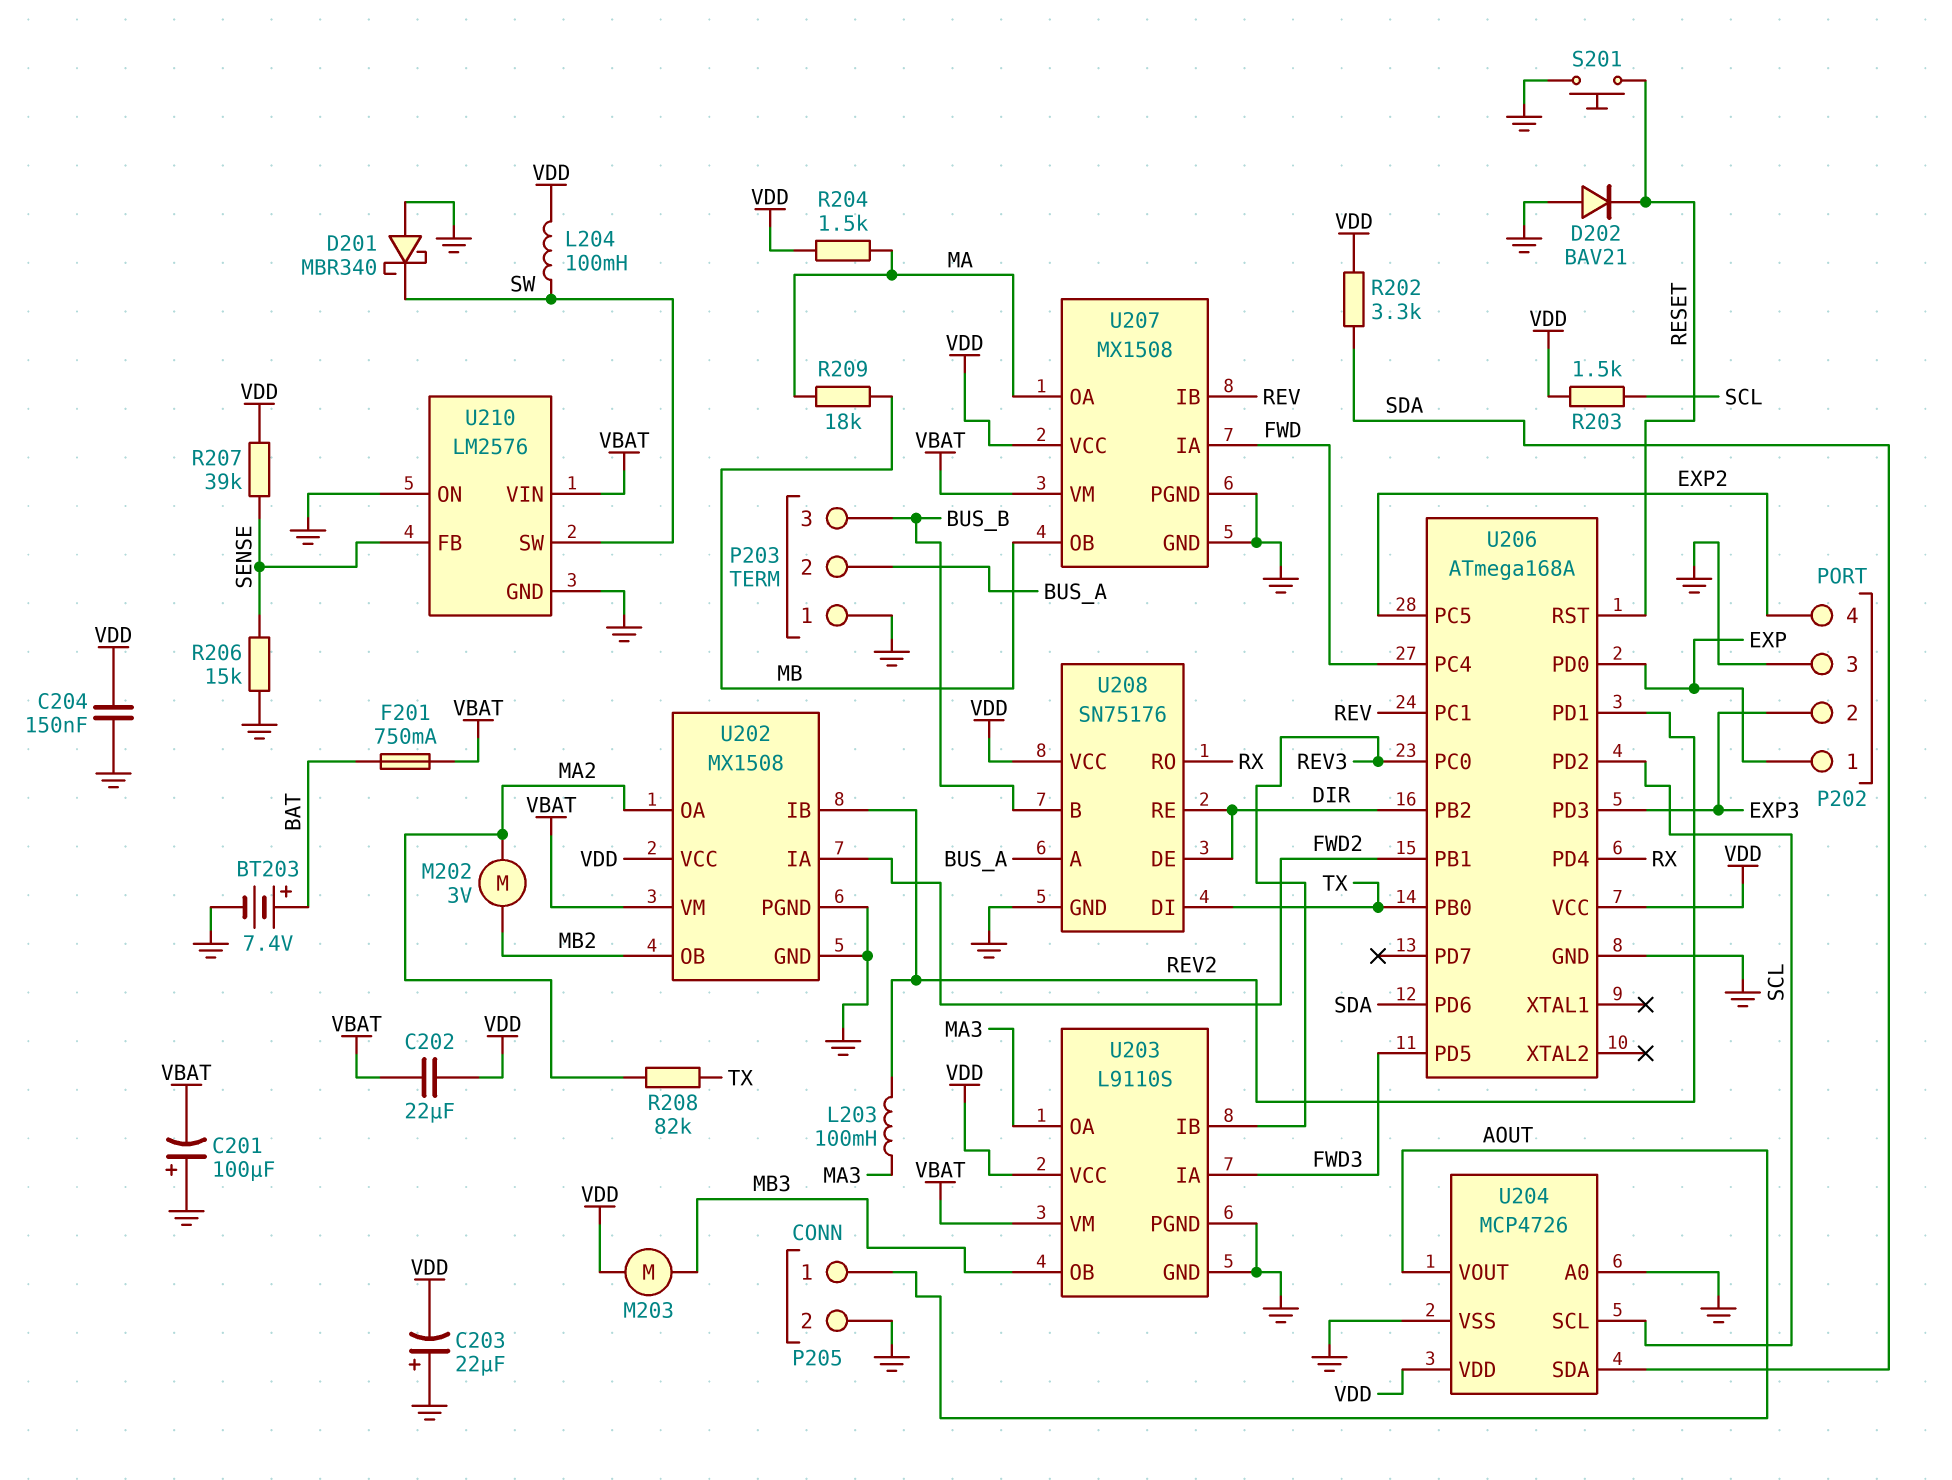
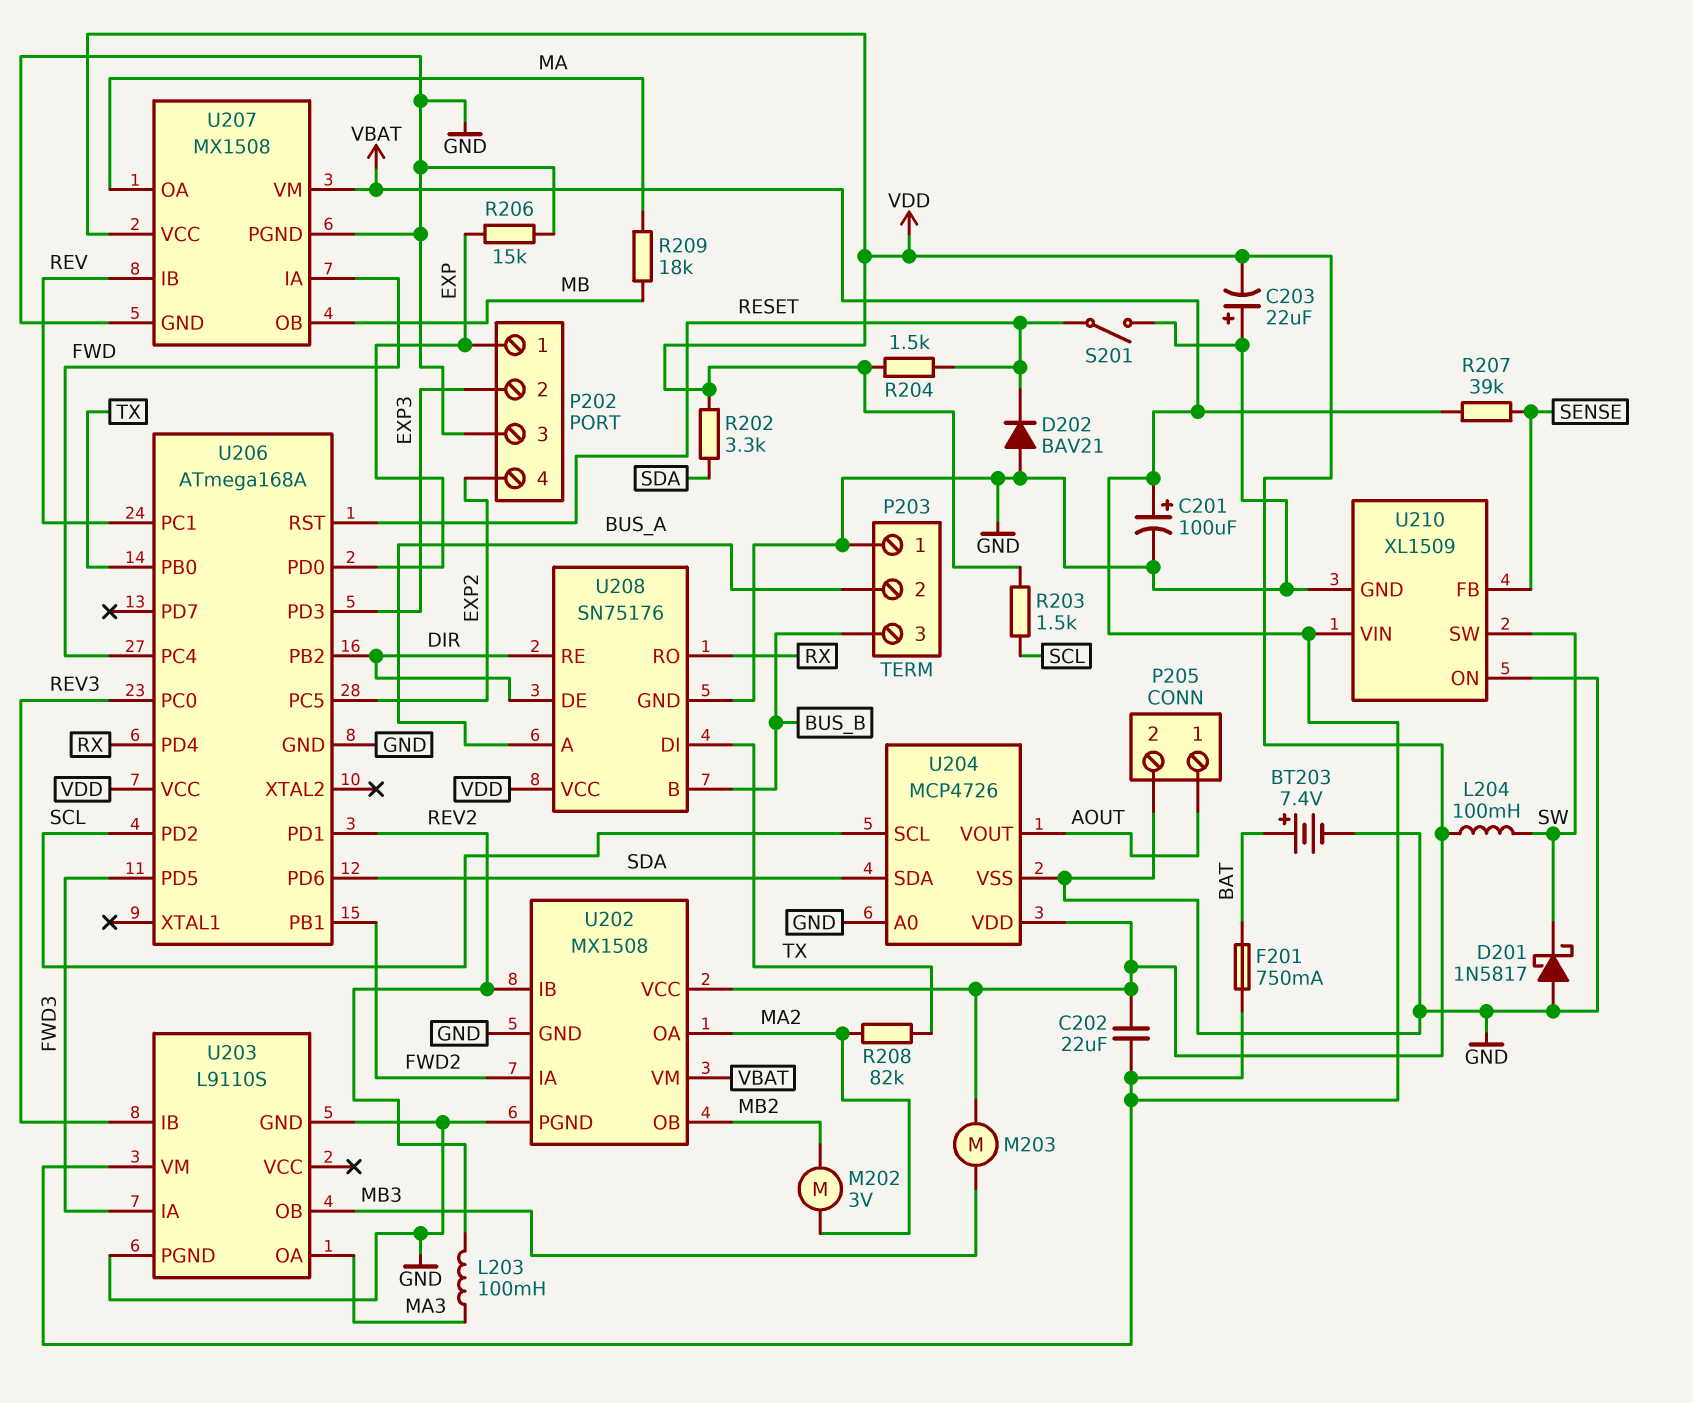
C201: 100uF (plus GND, minus VBAT) -> 100uF (plus VBAT, minus GND)
C204: 150nF (GND, VDD) -> none
D201: schottky MBR340 (A GND, K SW) -> schottky 1N5817 (A GND, K SW)
R204: 1.5k (MA, VDD) -> 1.5k (RESET, VDD)
R206: 15k (GND, SENSE) -> 15k (EXP, GND)
R207: 39k (SENSE, VDD) -> 39k (SENSE, VBAT)
S201: button (GND, RESET) -> switch (GND, RESET)
U203 pin VCC: VDD -> none
U210: LM2576 -> XL1509

